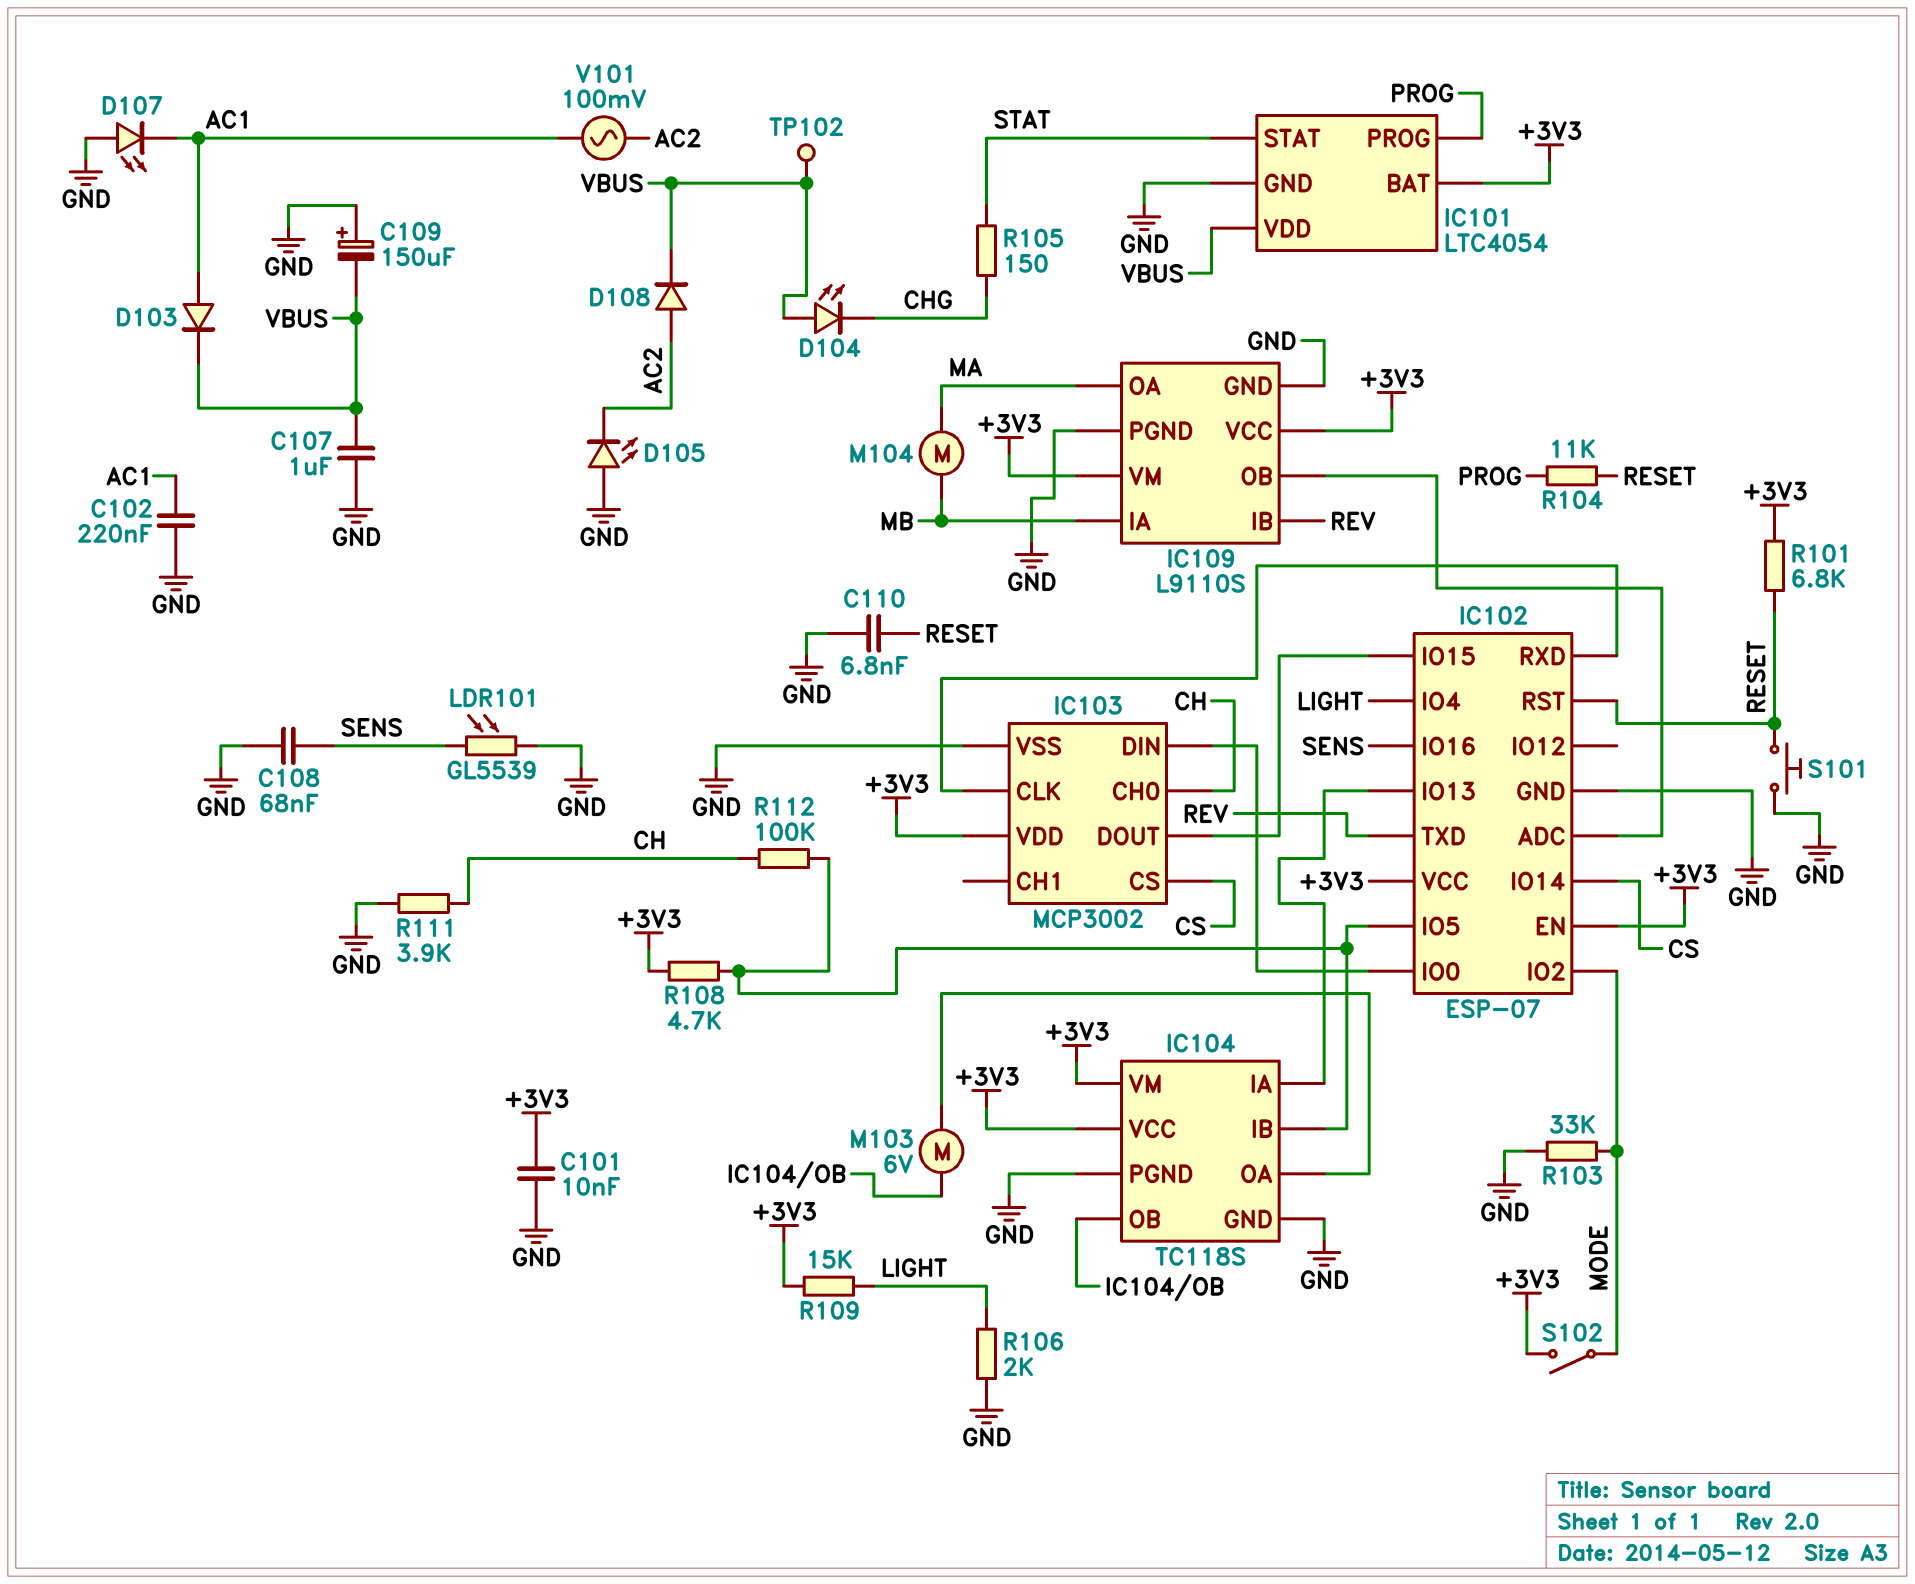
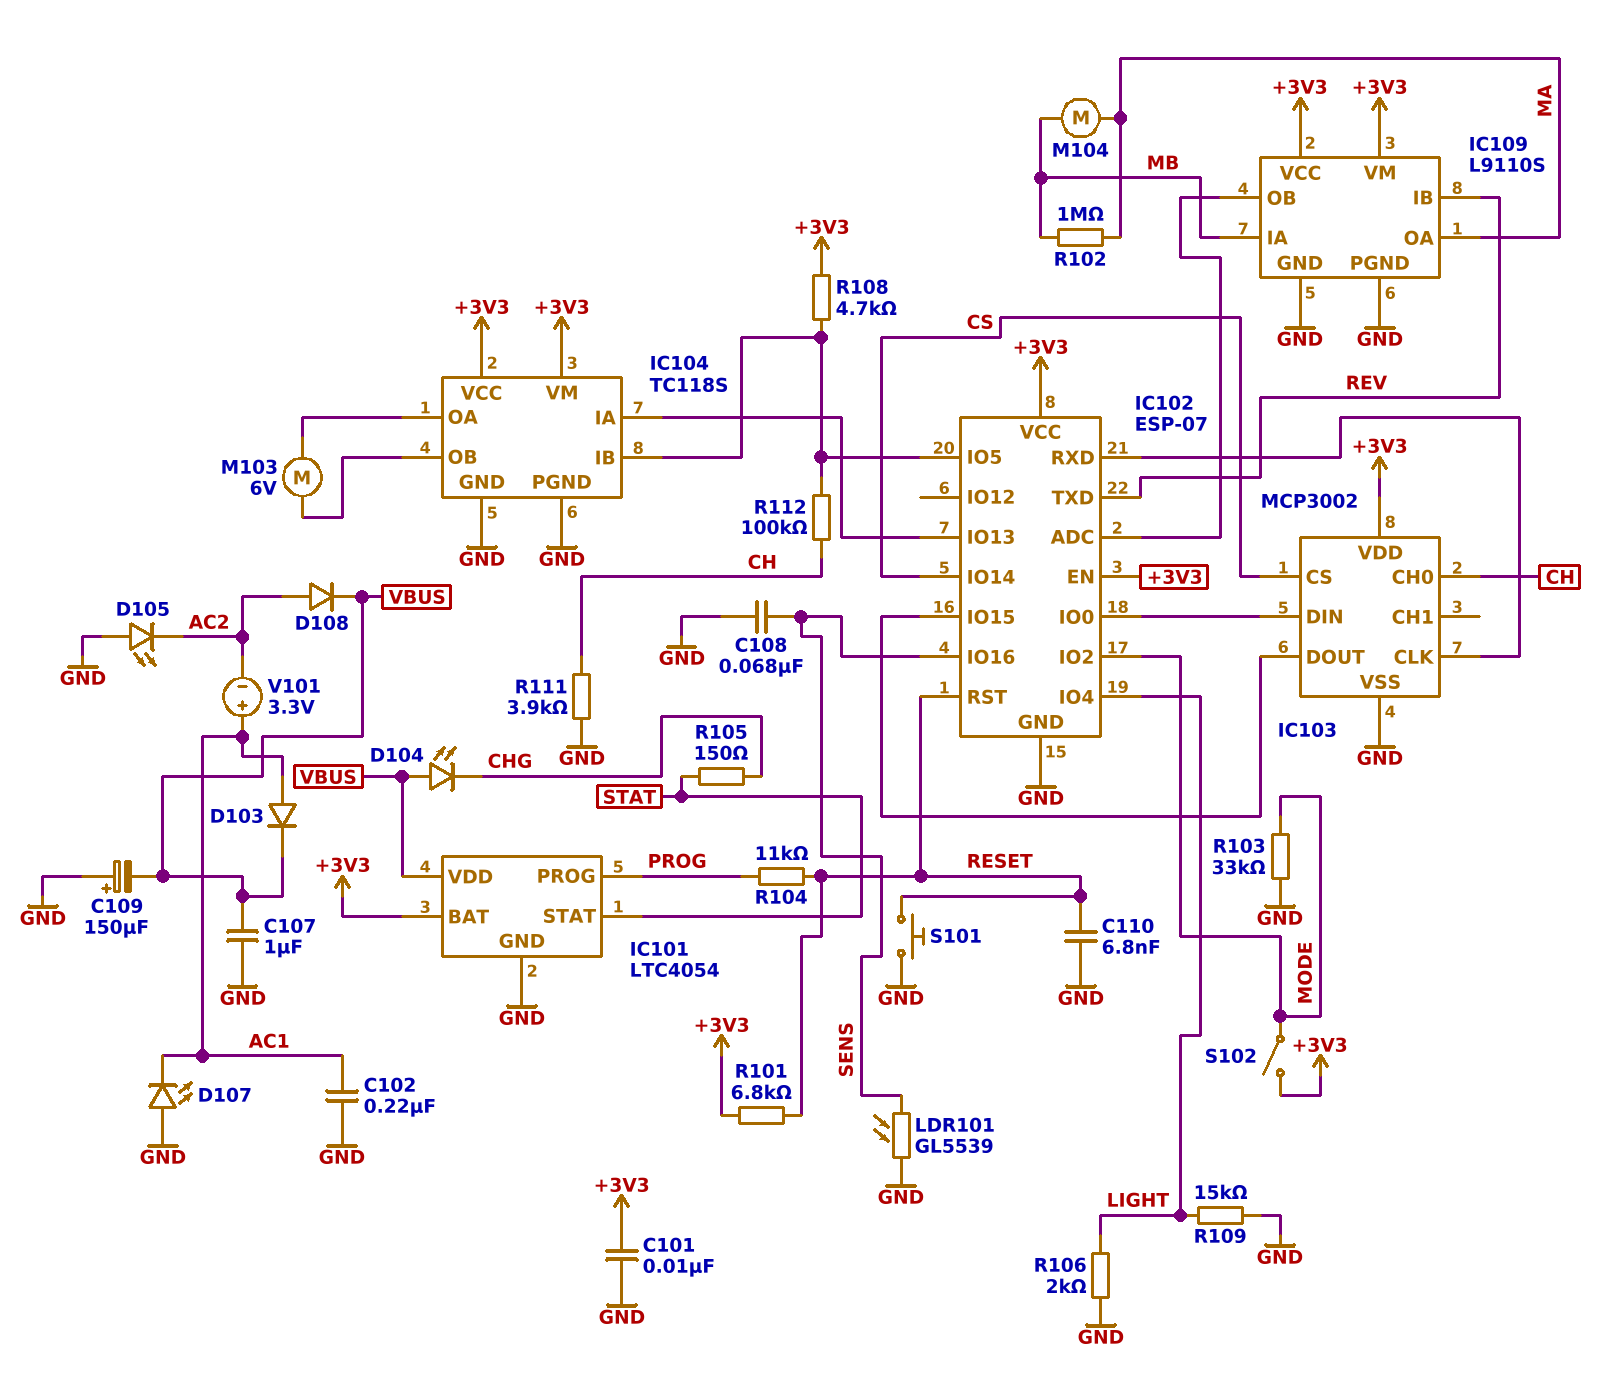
R102: none -> 1M (MA, MB)
R109: 15k (+3V3, LIGHT) -> 15k (GND, LIGHT)
TP102: test point (VBUS) -> none
V101: AC 100mV (AC1, AC2) -> 3.3V (plus AC1, minus AC2)

